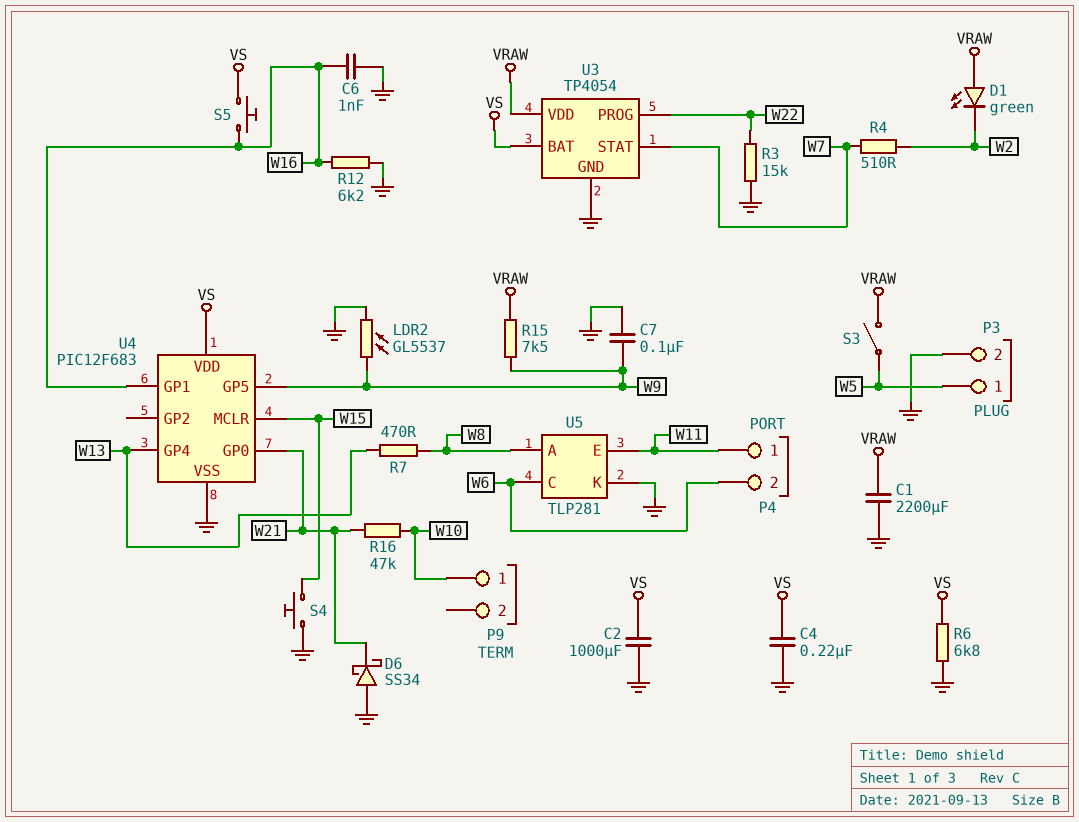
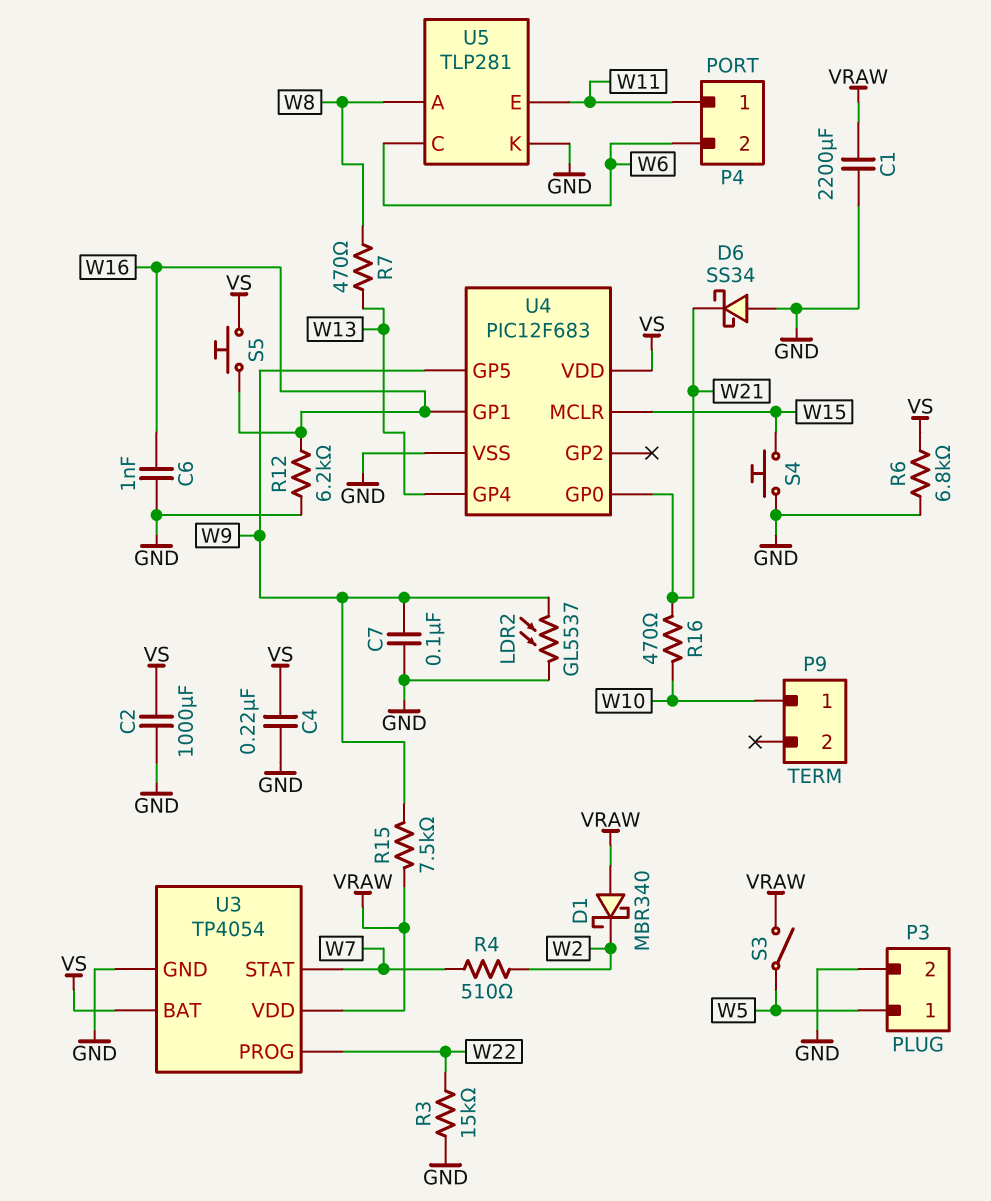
D1: LED green (A VRAW, K W2) -> schottky MBR340 (A VRAW, K W2)
R16: 47k (W10, W21) -> 470 (W10, W21)

